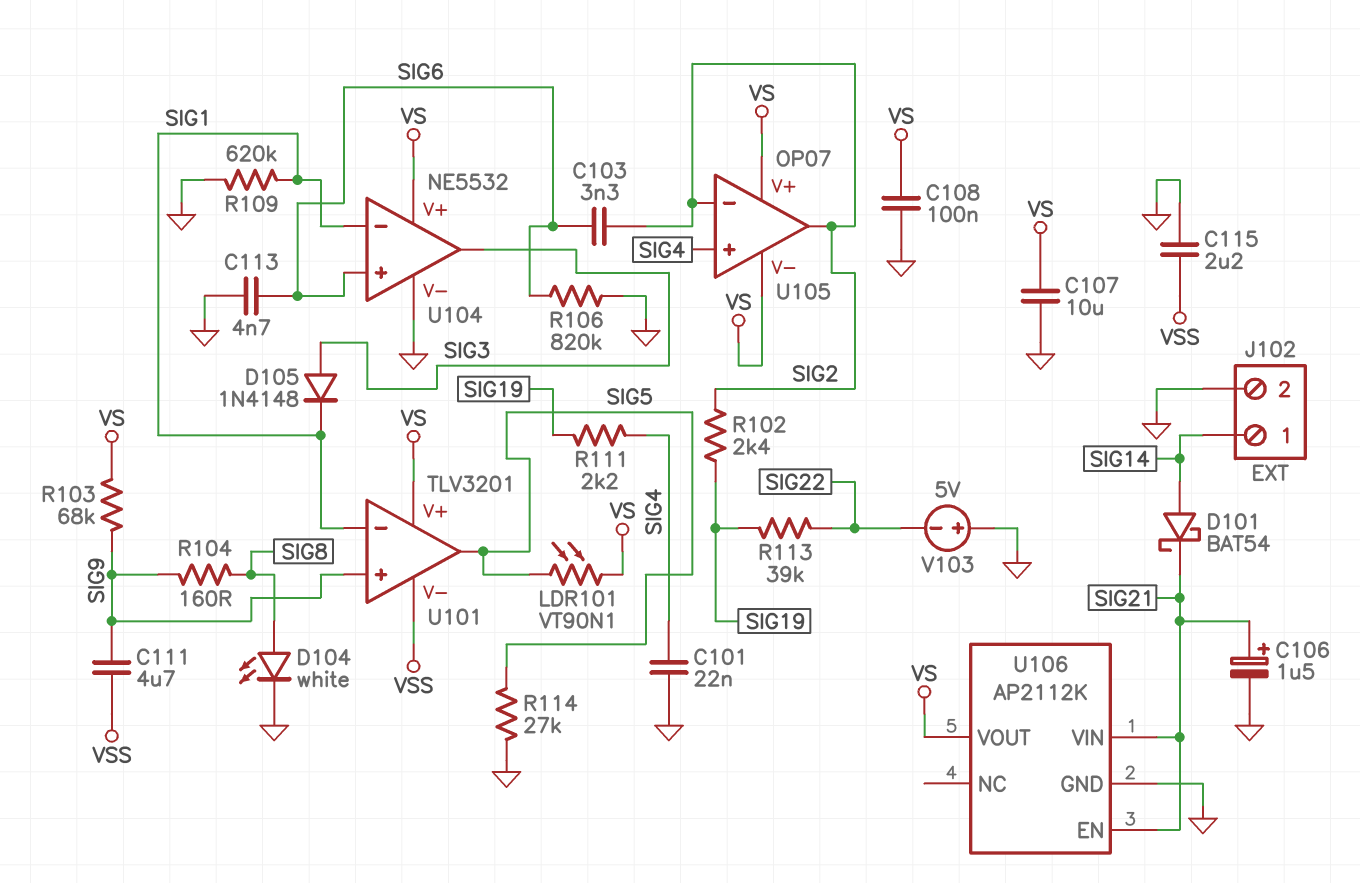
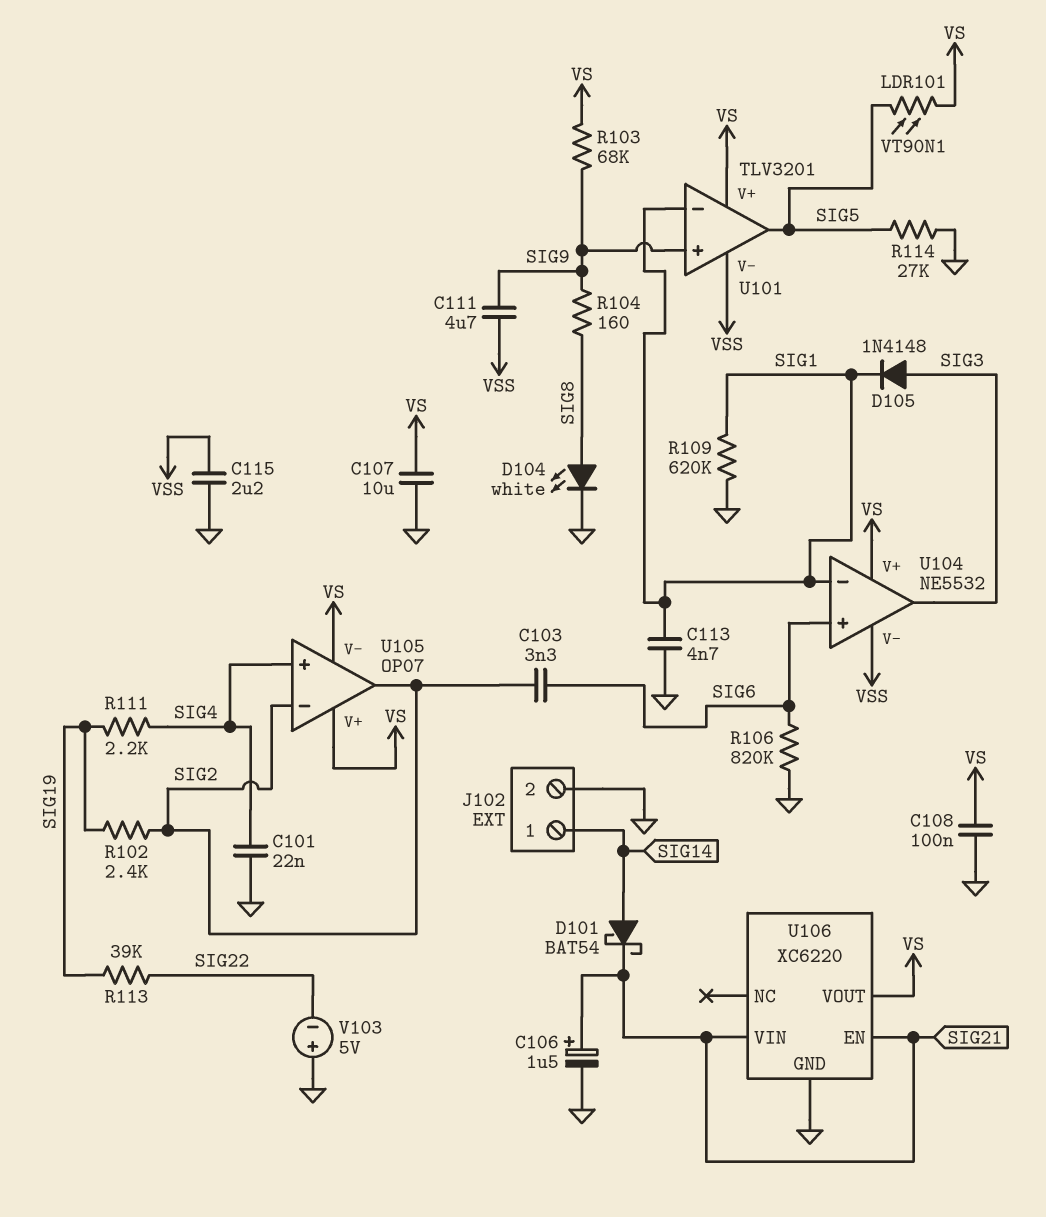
C113: 4.7nF (GND, SIG6) -> 4.7nF (GND, SIG1)
U104 pin V-: GND -> VSS
U106: AP2112K -> XC6220

